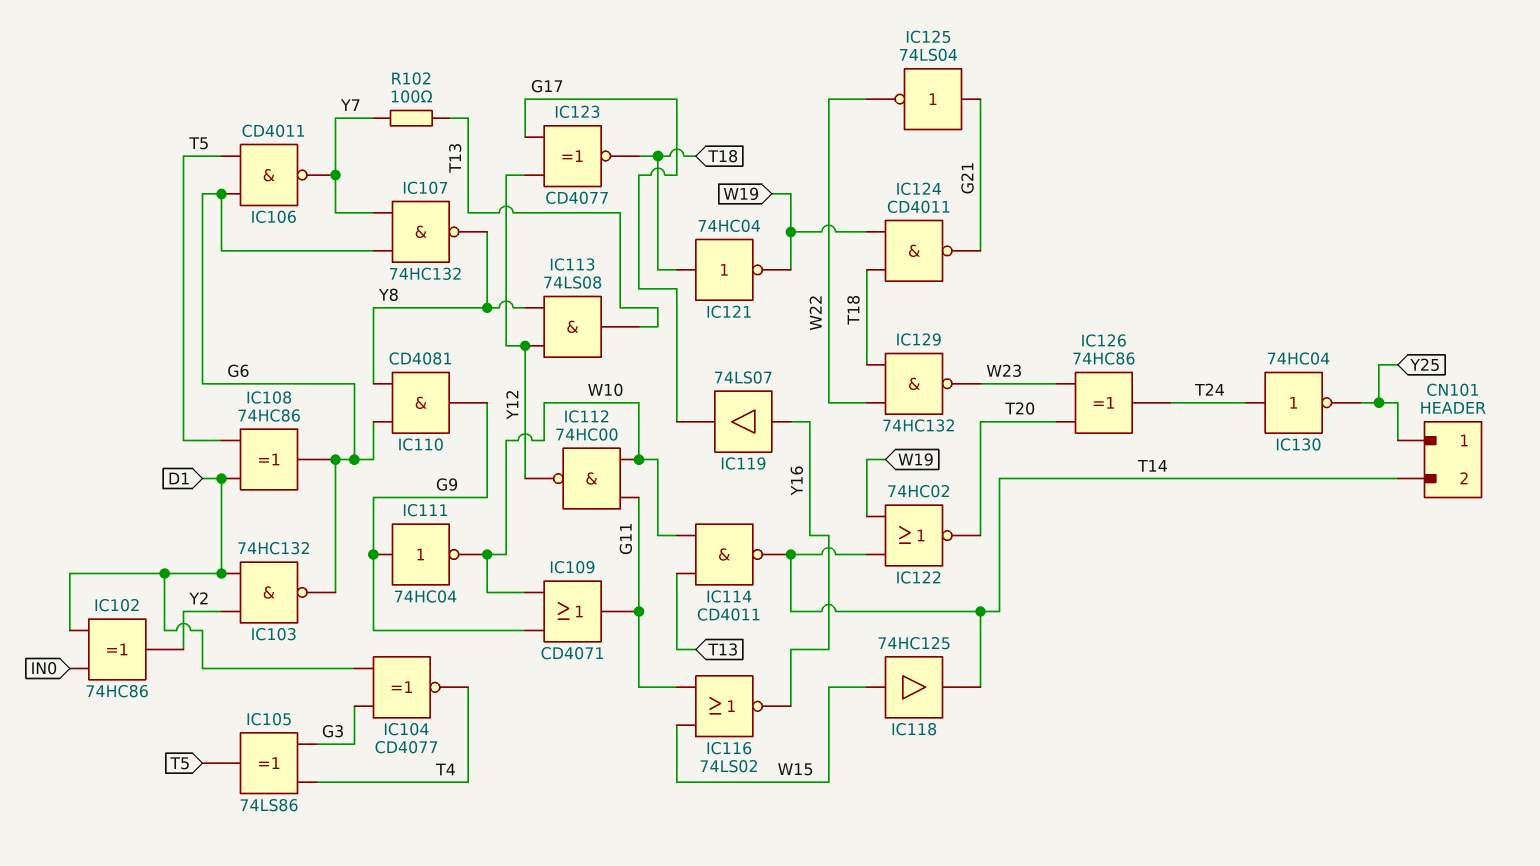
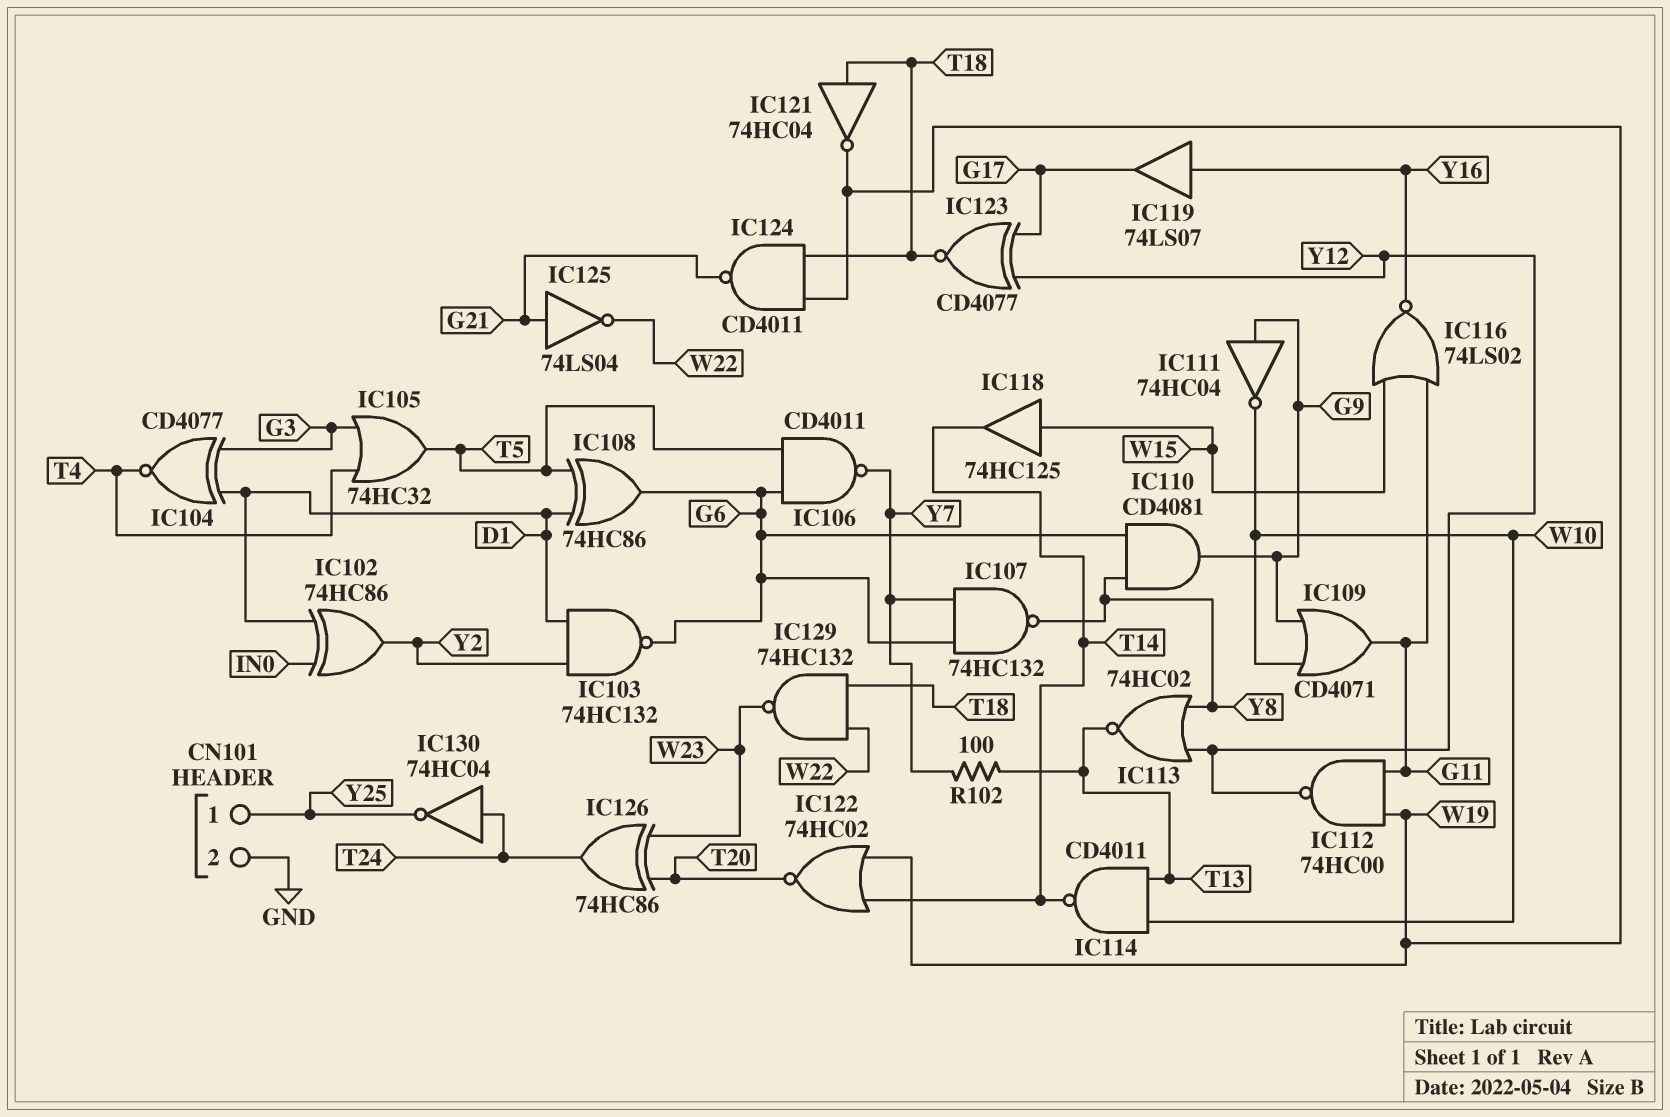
CN101 pin 2: T14 -> GND
IC105: XOR 74LS86 (in G3, in T4, out T5) -> OR 74HC32 (in G3, in T4, out T5)
IC112: NAND 74HC00 (in G11, in W10, out Y12) -> NAND 74HC00 (in G11, in W19, out Y12)
IC113: AND 74LS08 (in Y8, in Y12, out T13) -> NOR 74HC02 (in Y8, in Y12, out T13)

